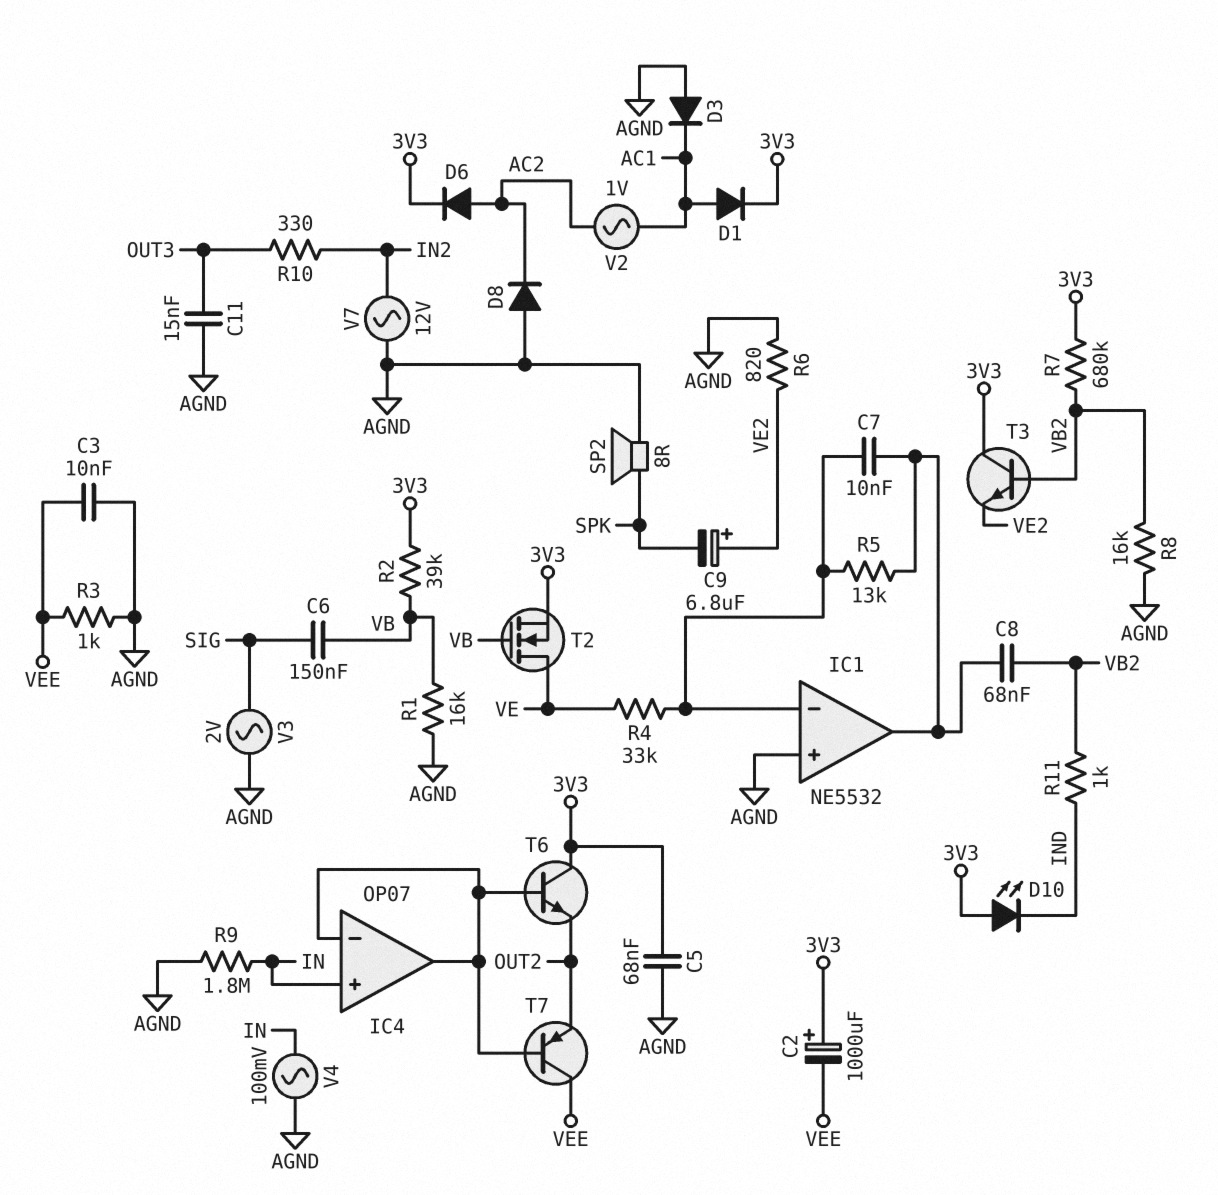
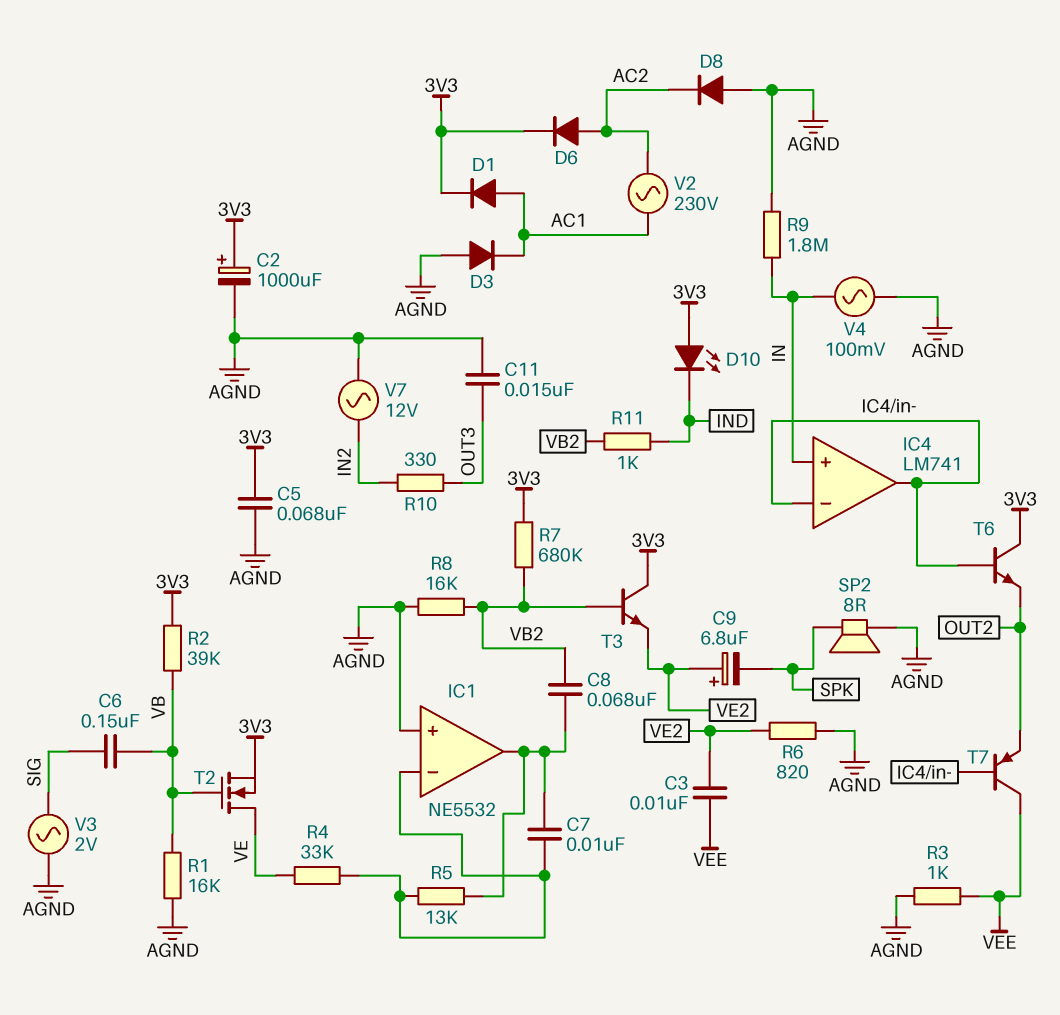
C2: 1000uF (plus 3V3, minus VEE) -> 1000uF (plus 3V3, minus AGND)
C3: 10nF (AGND, VEE) -> 10nF (VE2, VEE)
IC4: OP07 -> LM741
V2: AC 1V (AC1, AC2) -> AC 230V (AC1, AC2)

